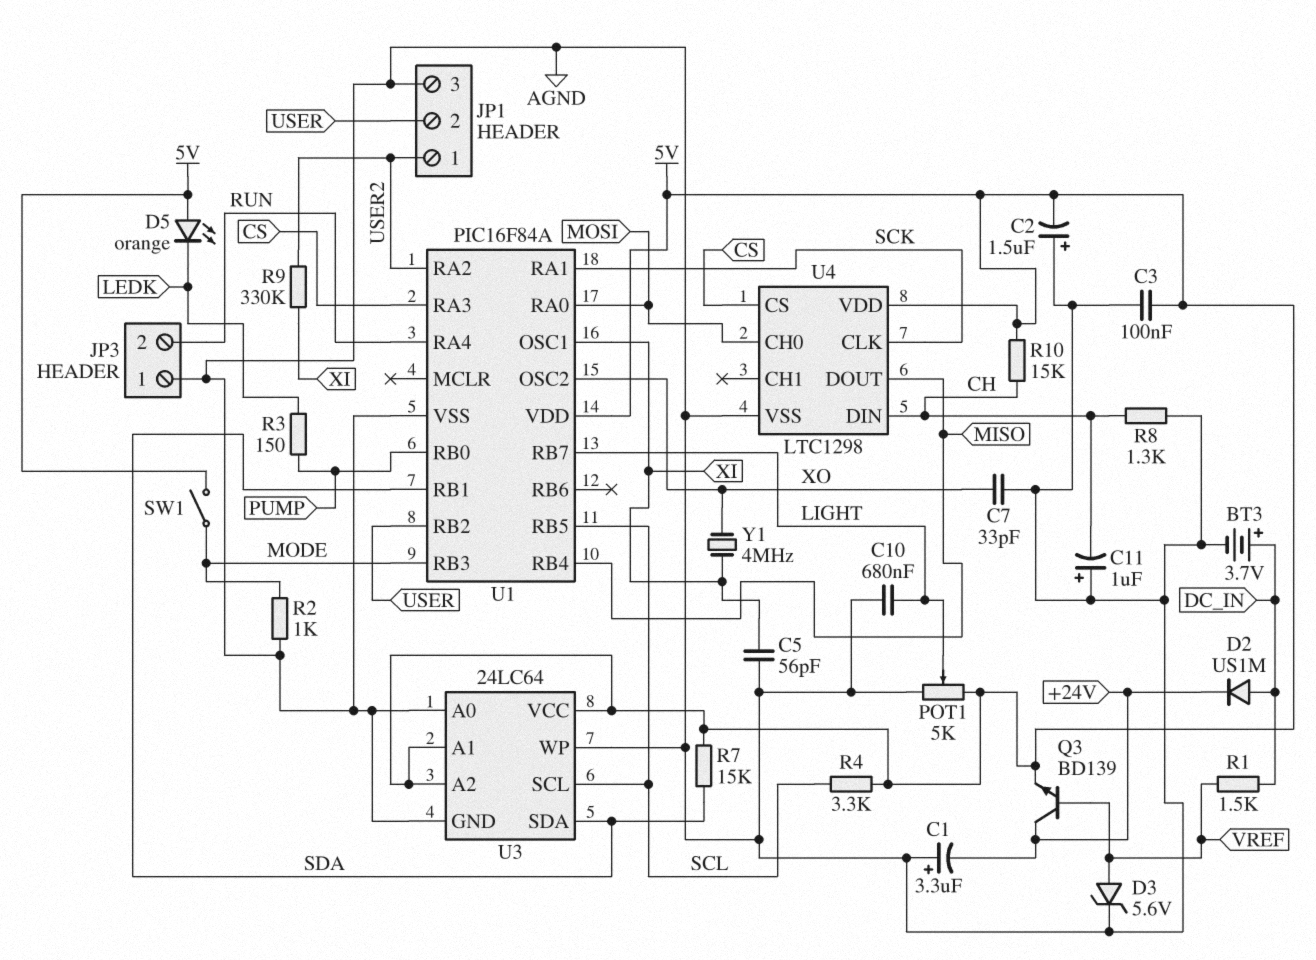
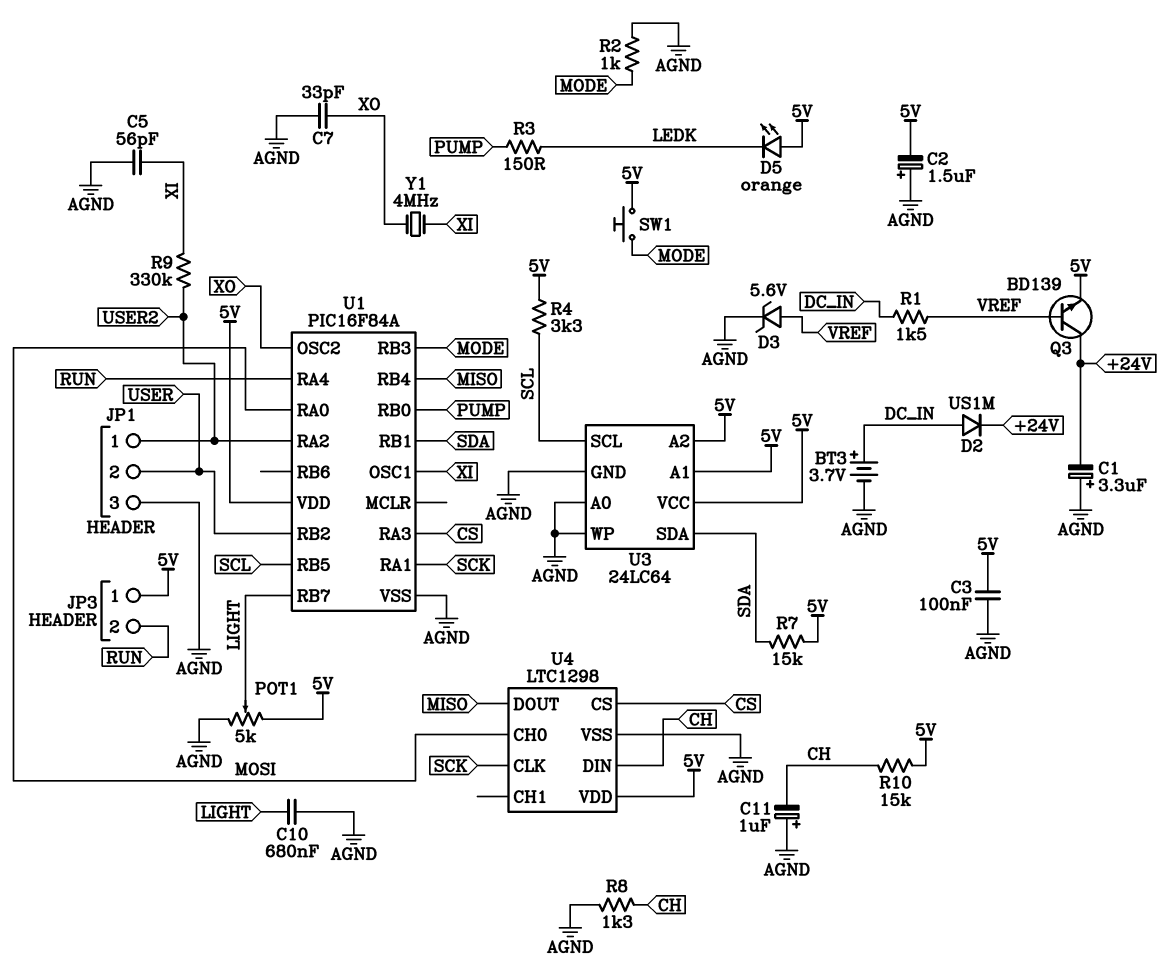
JP3 pin 1: AGND -> 5V
SW1: switch (5V, MODE) -> button (5V, MODE)

